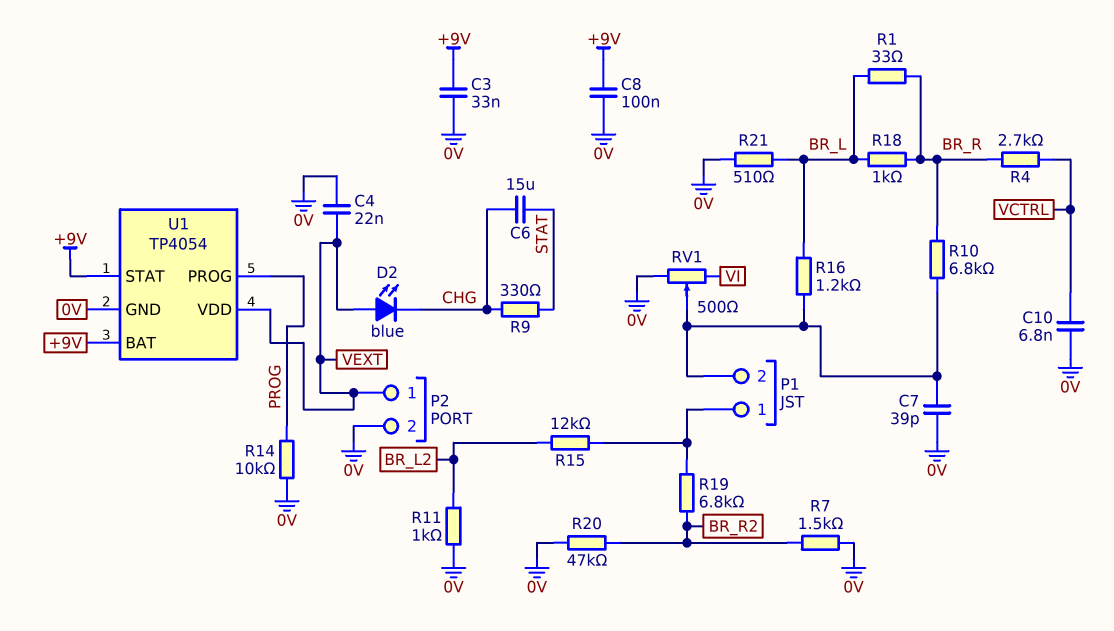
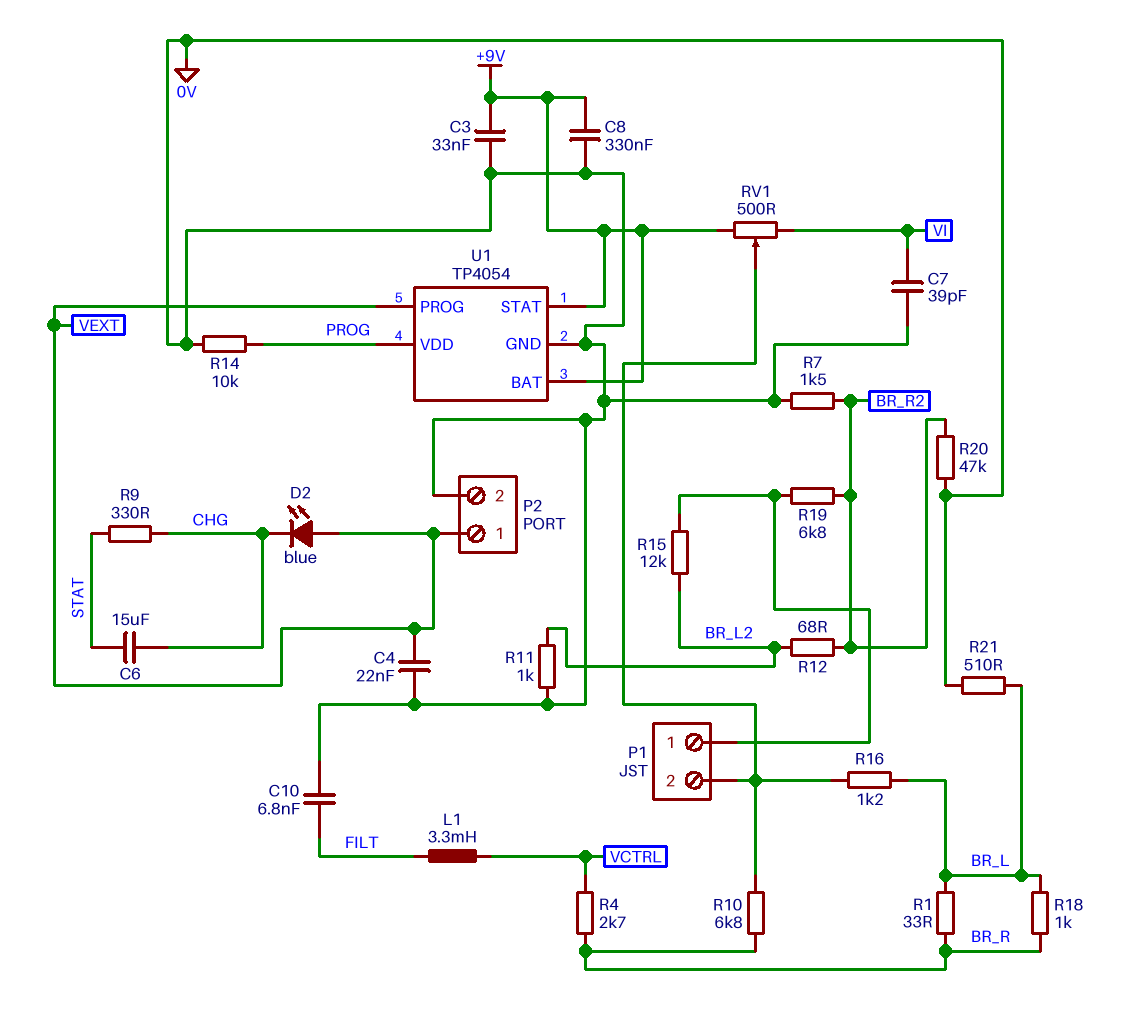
C7: 39pF (0V, P1/2) -> 39pF (0V, VI)
C8: 100nF (+9V, 0V) -> 330nF (+9V, 0V)
C10: 6.8nF (0V, VCTRL) -> 6.8nF (0V, FILT)
L1: none -> 3.3mH (FILT, VCTRL)
R12: none -> 68 (BR_L2, BR_R2)
RV1: 500 (0V, VI, wiper P1/2) -> 500 (+9V, VI, wiper P1/2)
U1 pin PROG: PROG -> VEXT
U1 pin VDD: VEXT -> PROG

